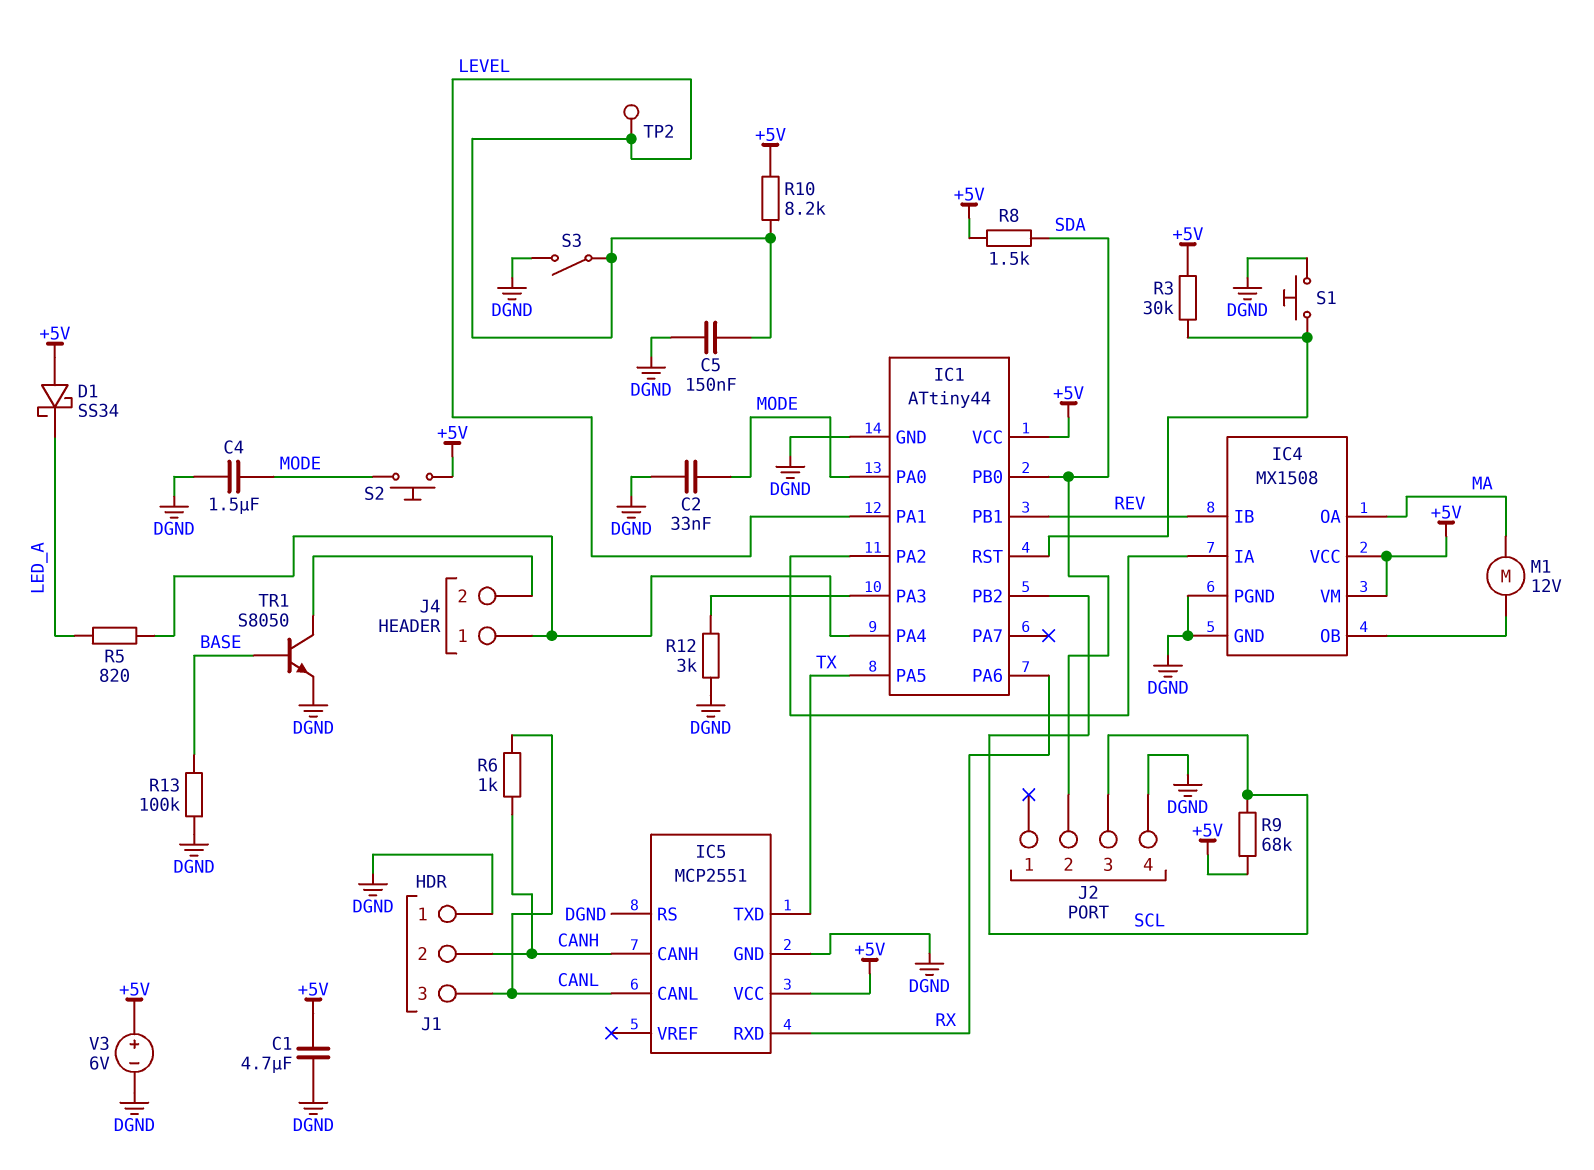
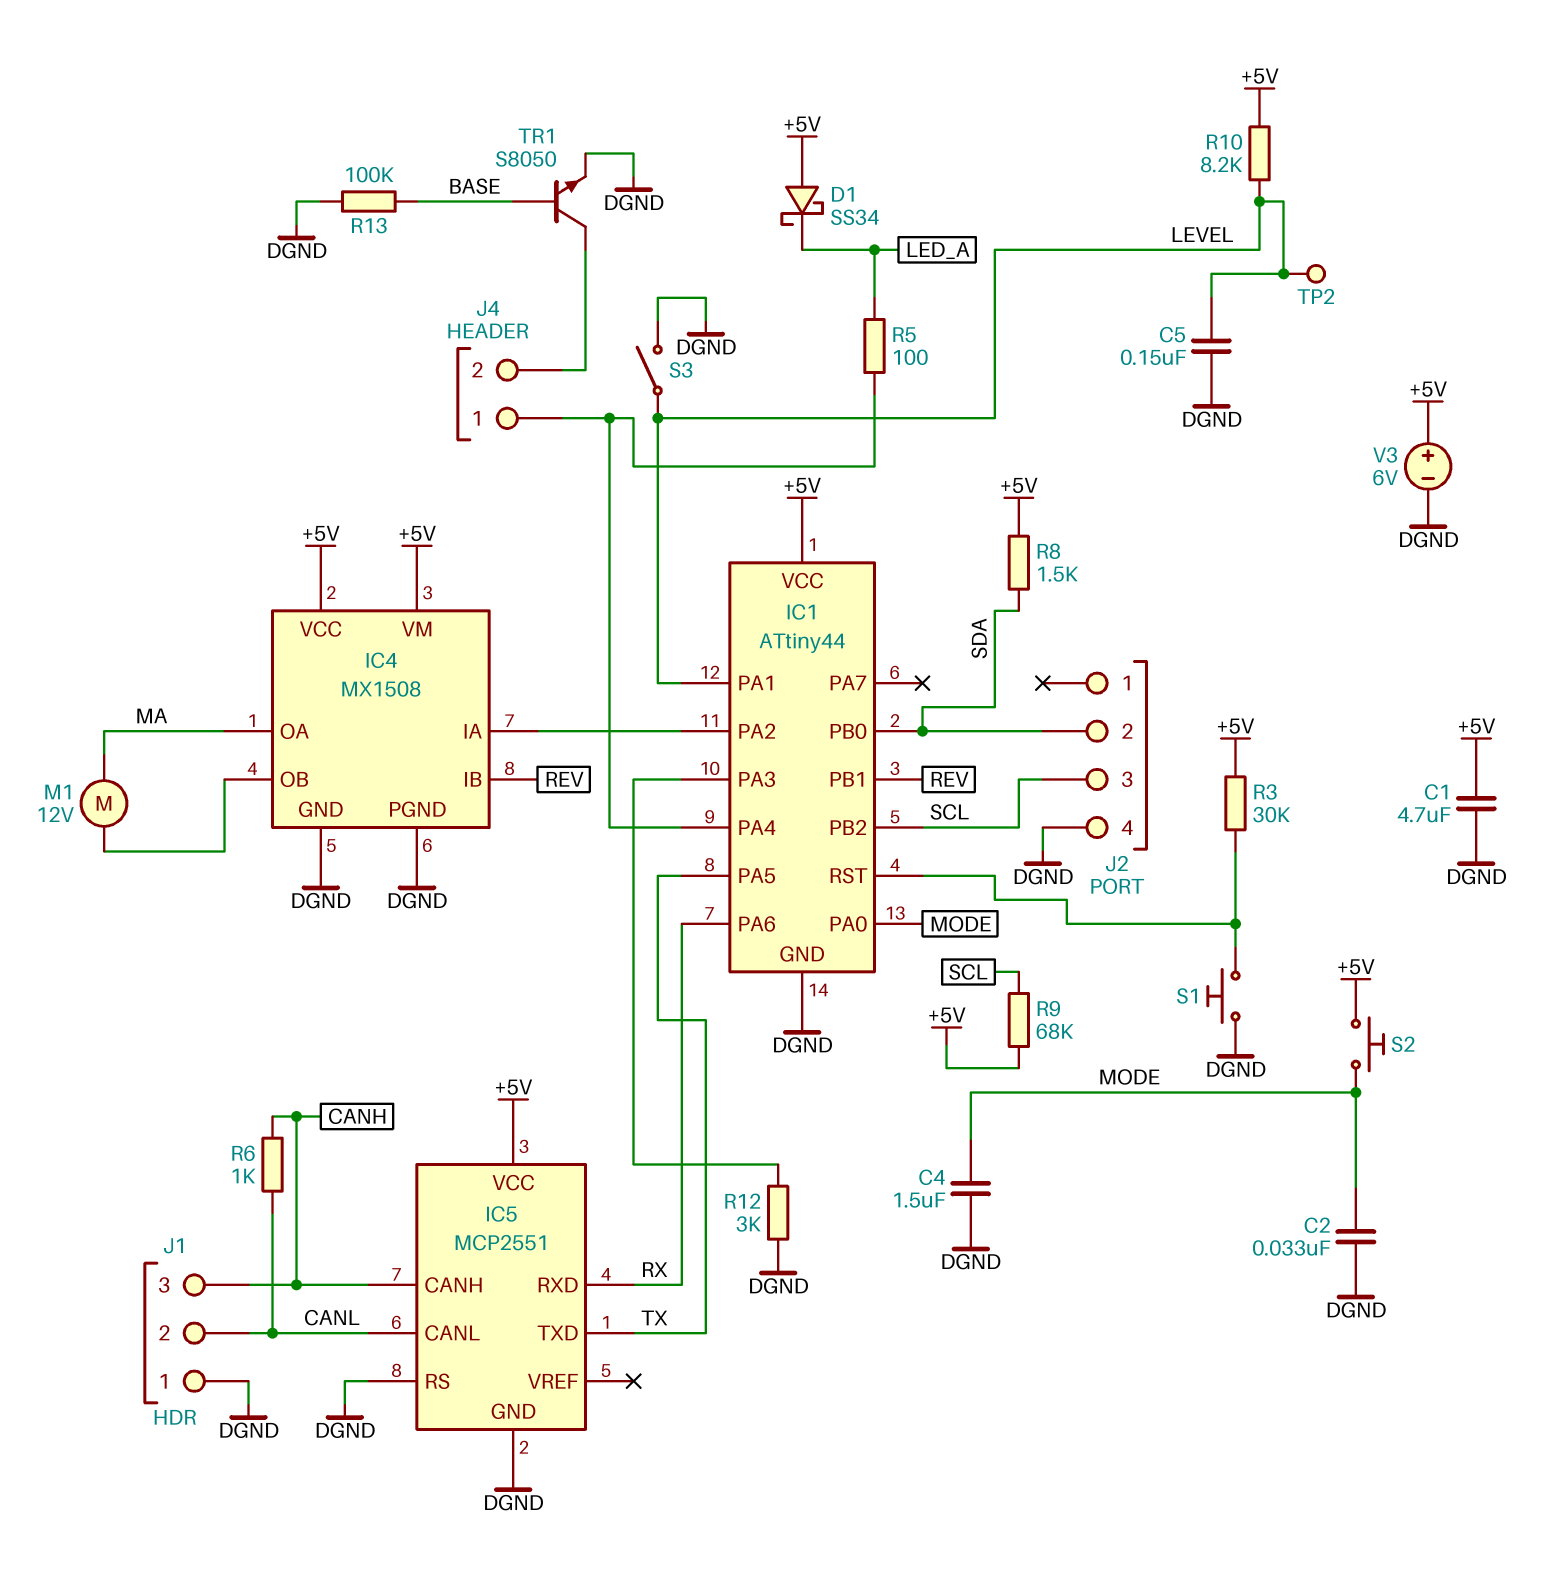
J1 pin 2: CANH -> CANL
J1 pin 3: CANL -> CANH
R5: 820 (IC1/PA4, LED_A) -> 100 (IC1/PA4, LED_A)

